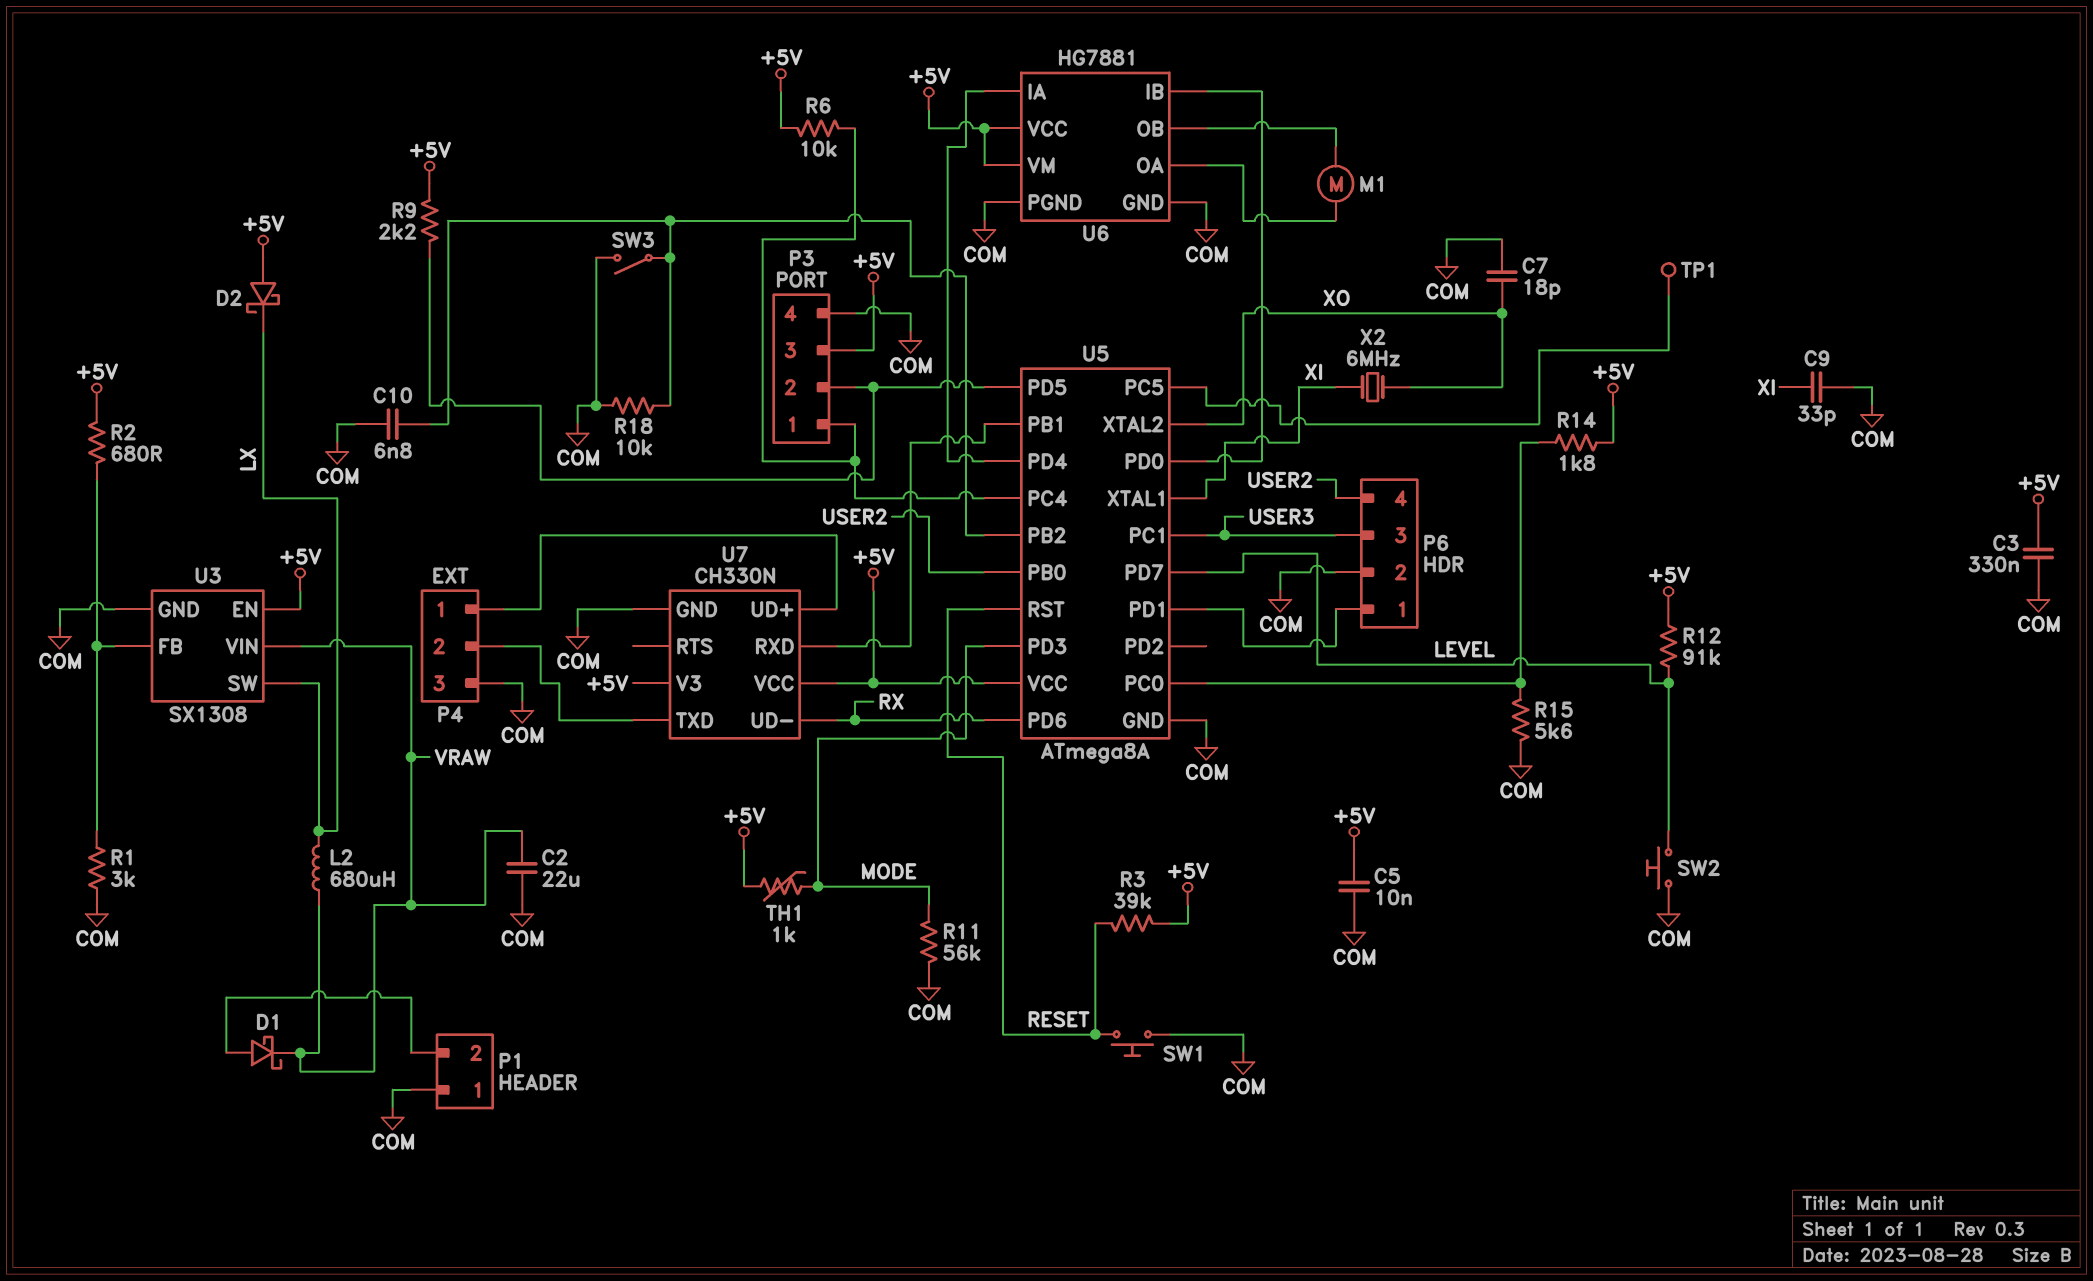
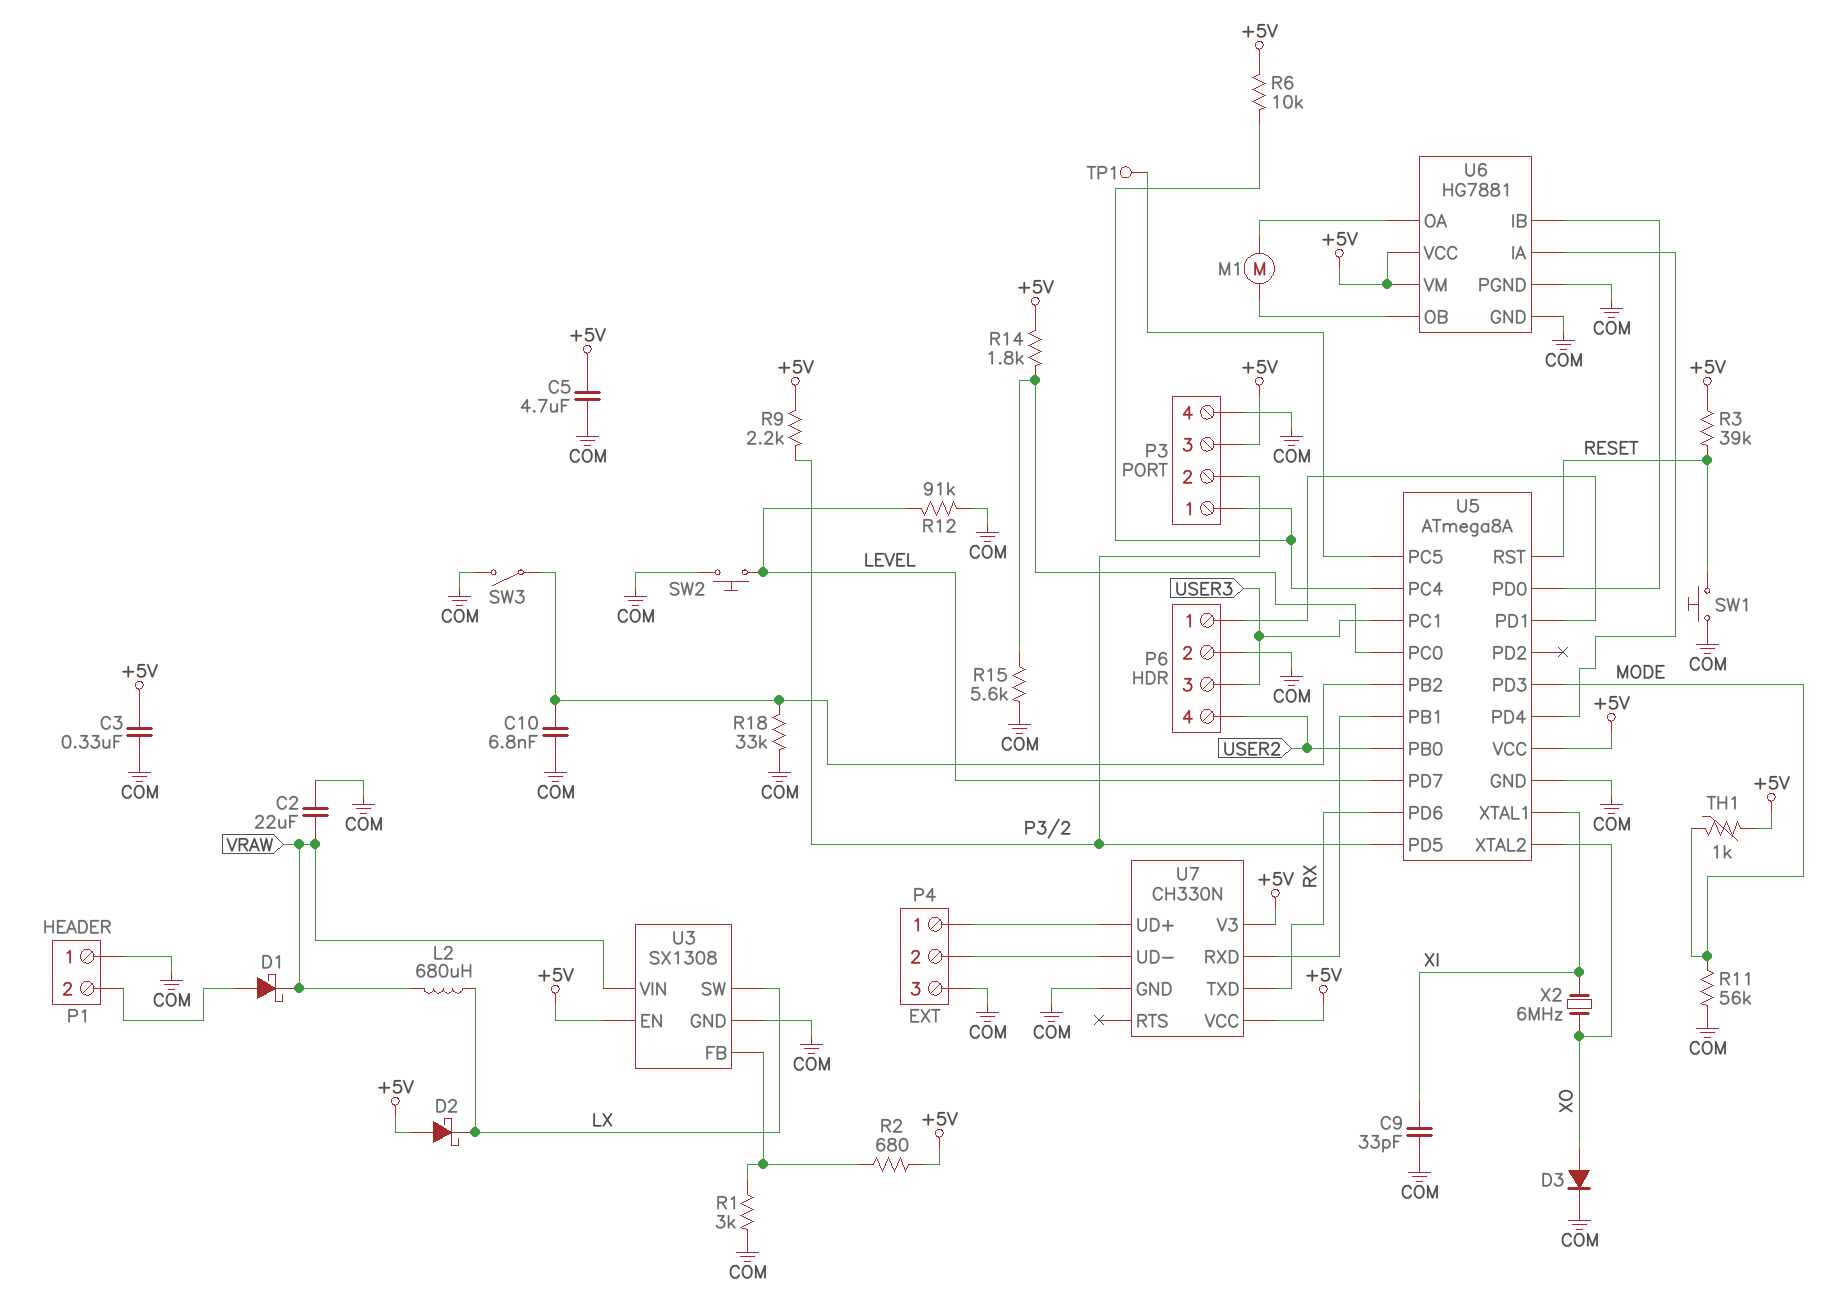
C5: 10nF (+5V, COM) -> 4.7uF (+5V, COM)
C7: 18pF (COM, XO) -> none
D3: none -> diode (A XO, K COM)
R12: 91k (+5V, LEVEL) -> 91k (COM, LEVEL)
R18: 10k (COM, U5/PB2) -> 33k (COM, U5/PB2)
U7 pin TXD: P4/2 -> RX
U7 pin UD-: RX -> P4/2

